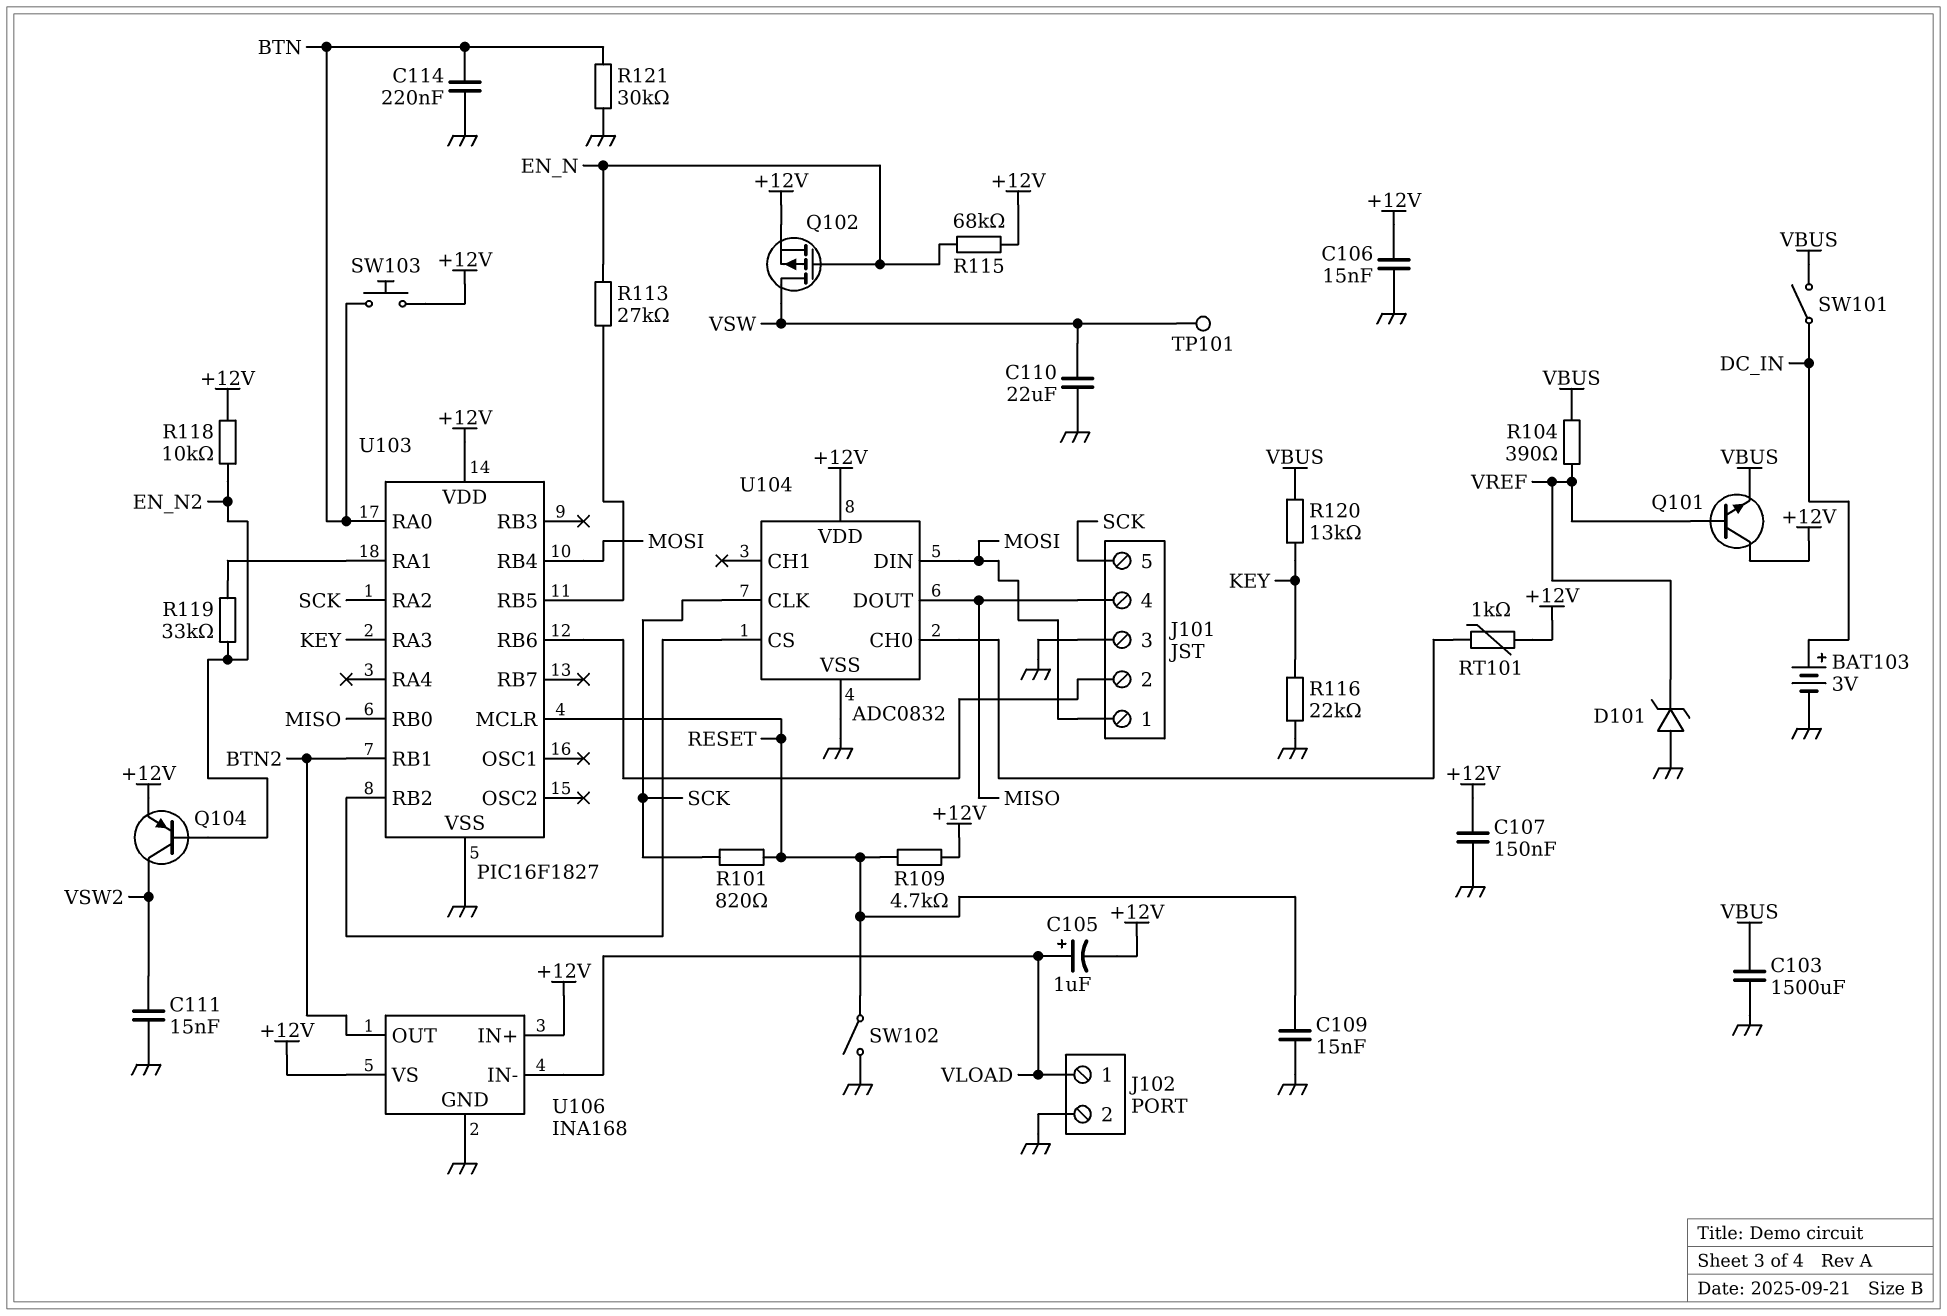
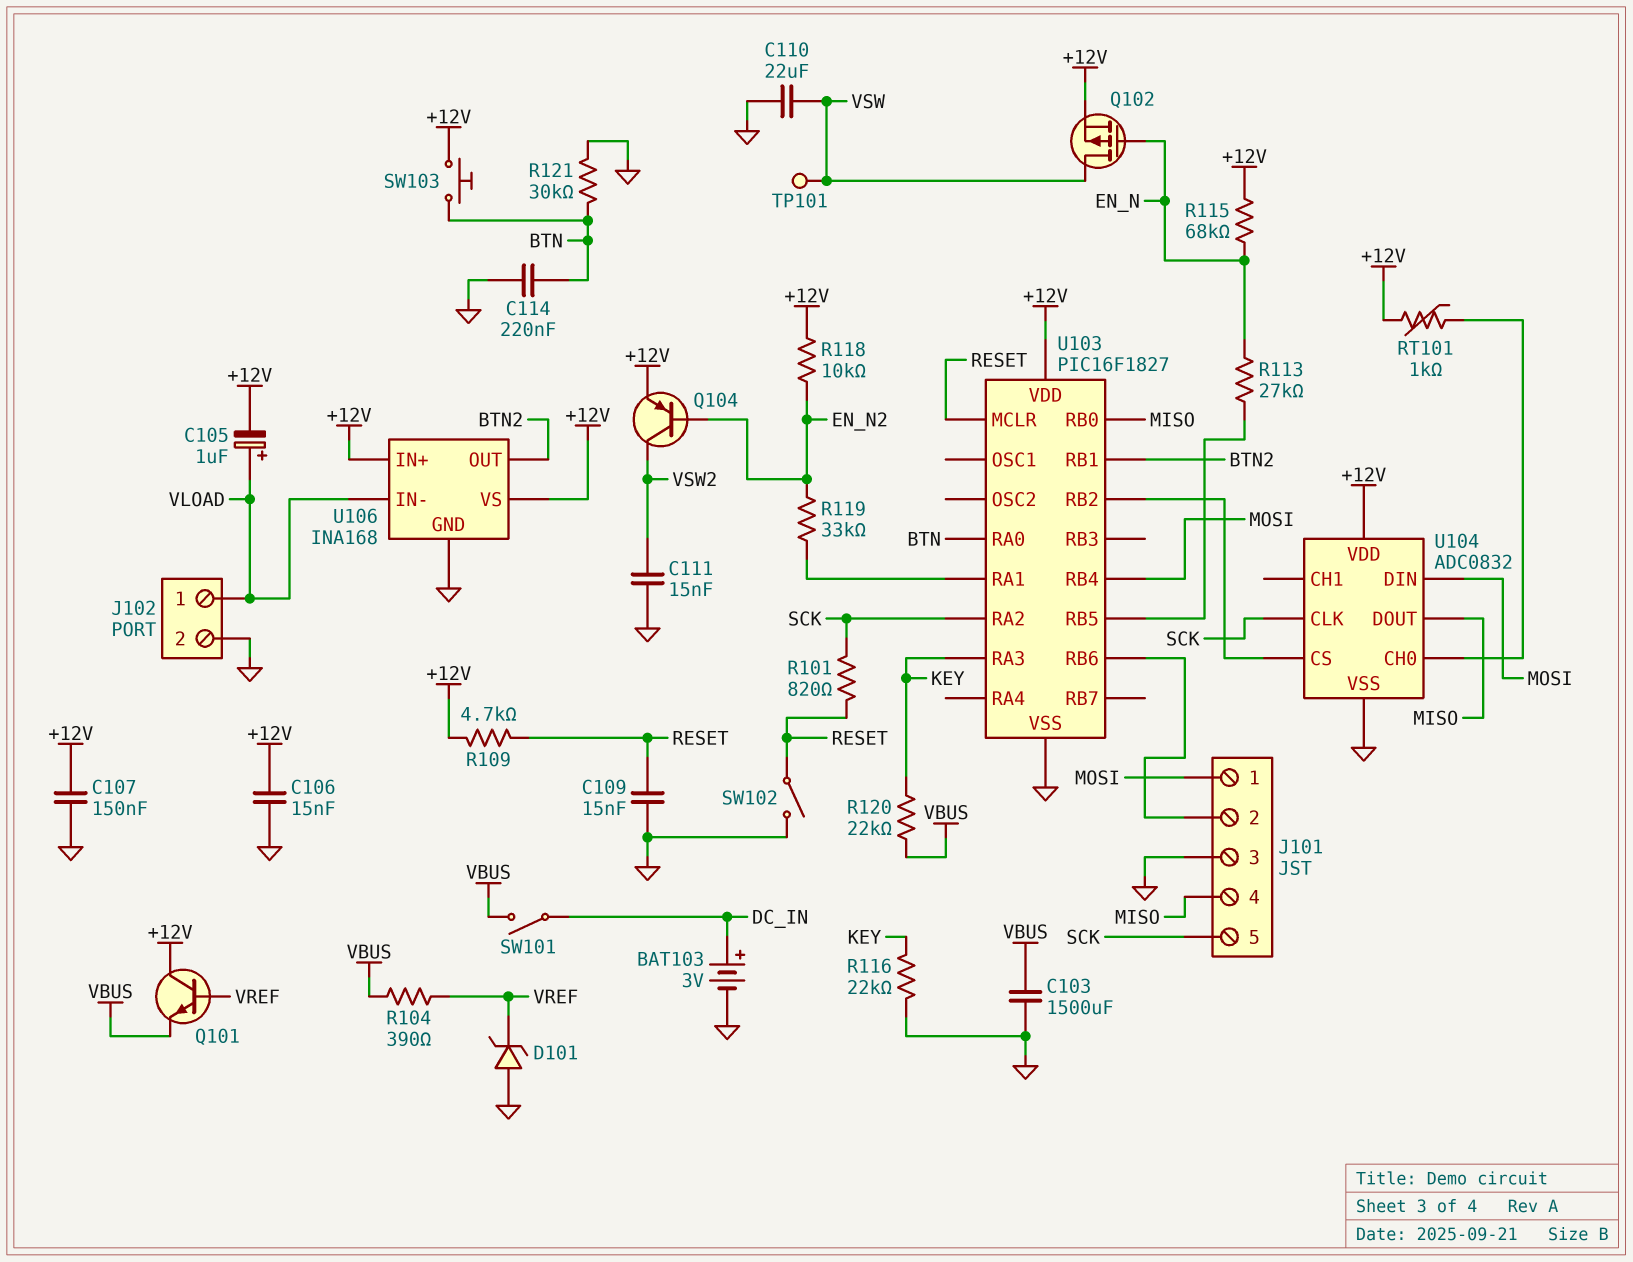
R120: 13k (KEY, VBUS) -> 22k (KEY, VBUS)

